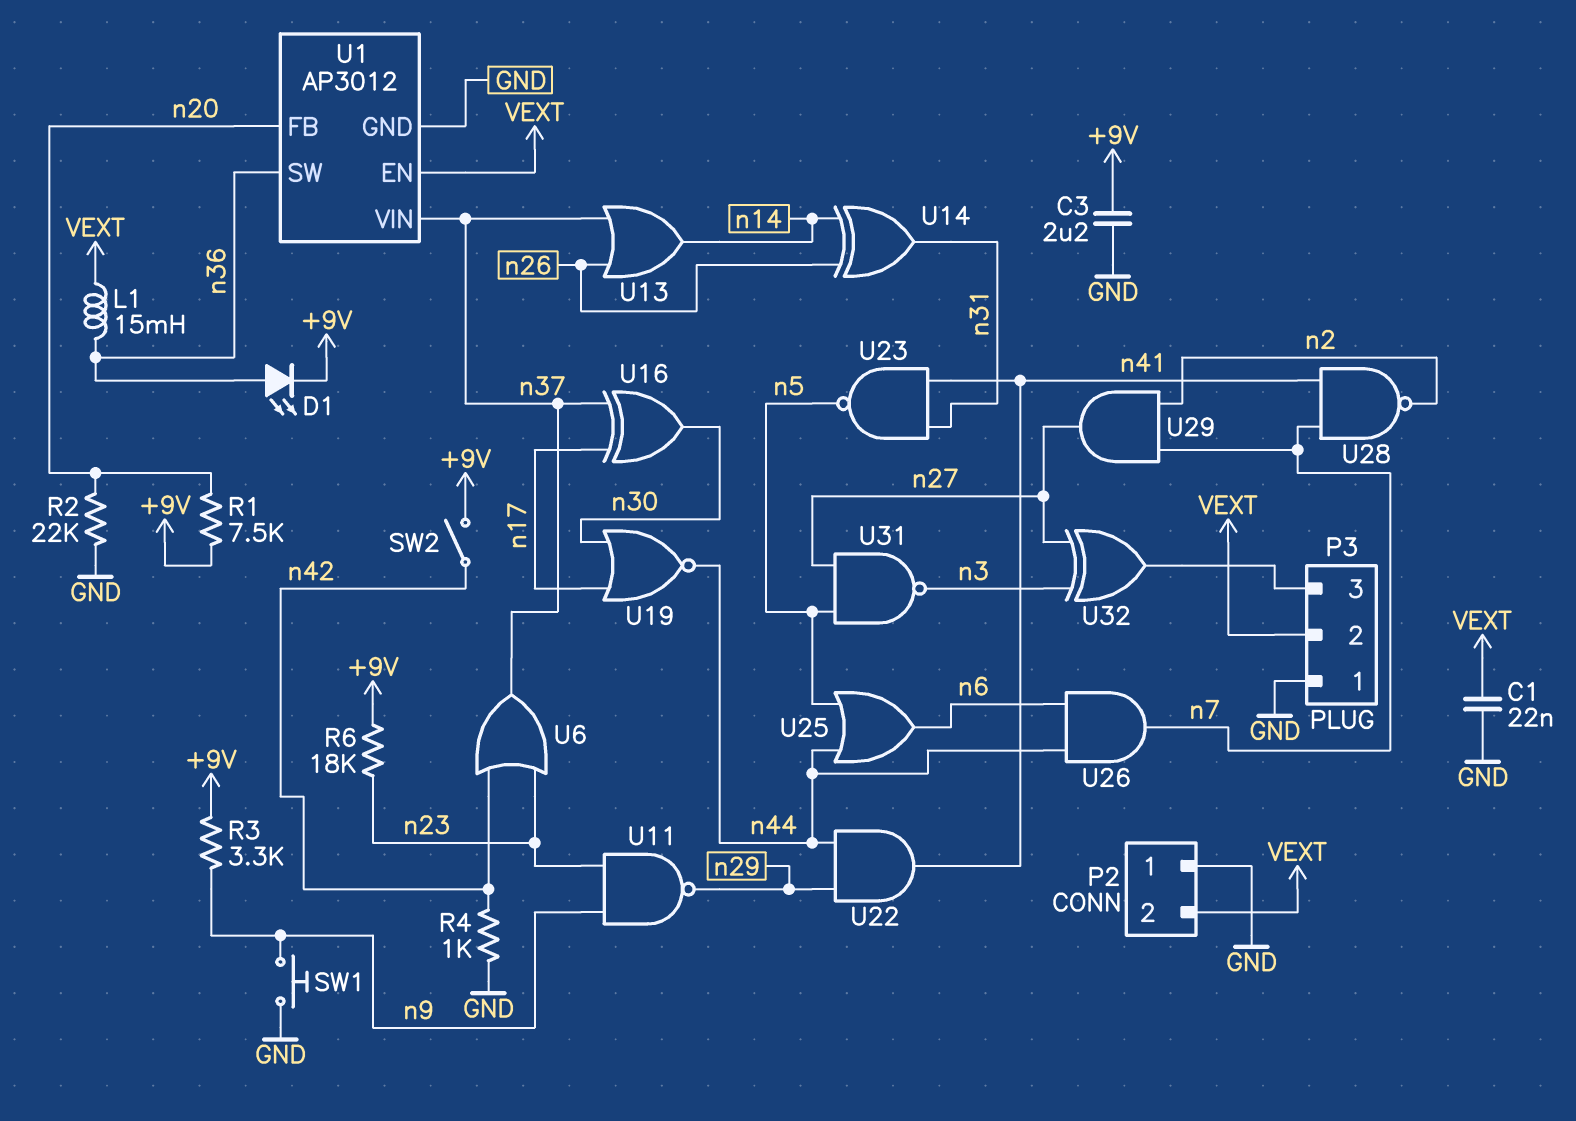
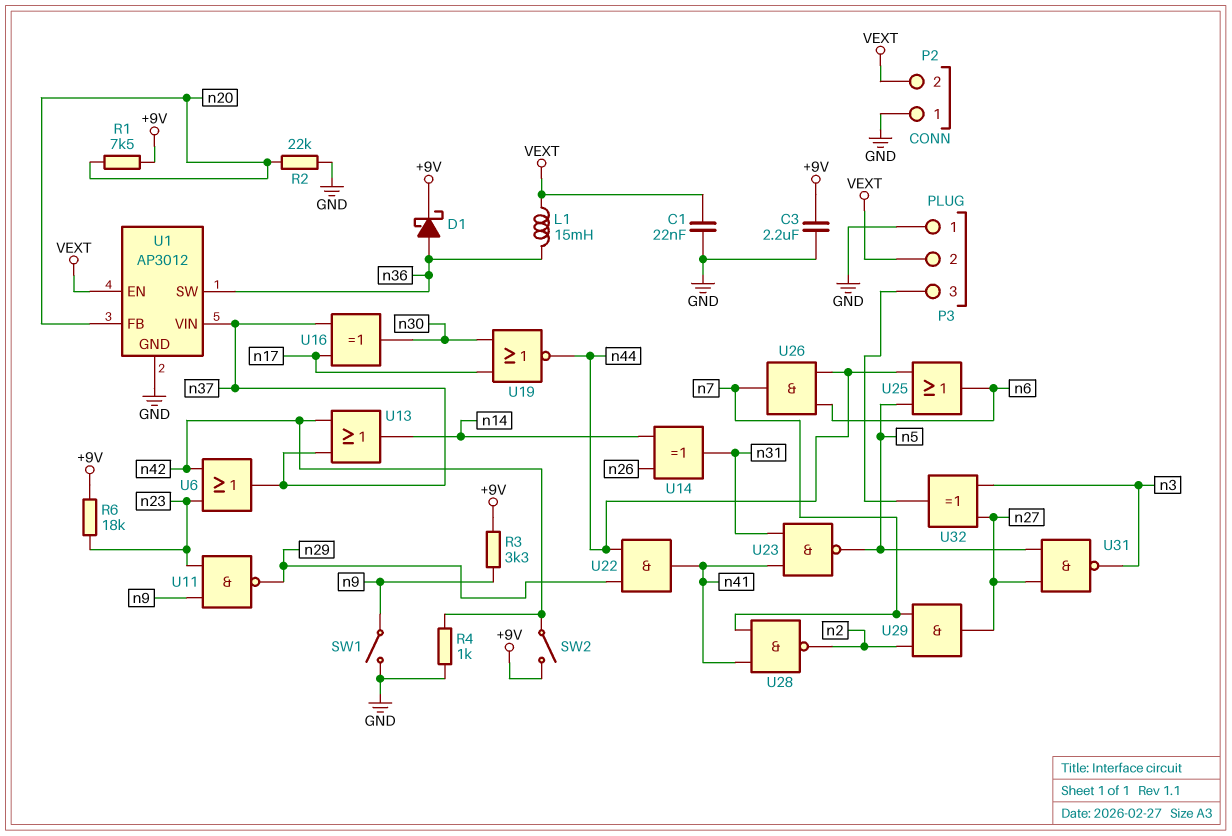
D1: LED (A n36, K +9V) -> schottky (A n36, K +9V)
SW1: button (GND, n9) -> switch (GND, n9)
U13: OR (in n26, in n37, out n14) -> OR (in n37, in n42, out n14)

